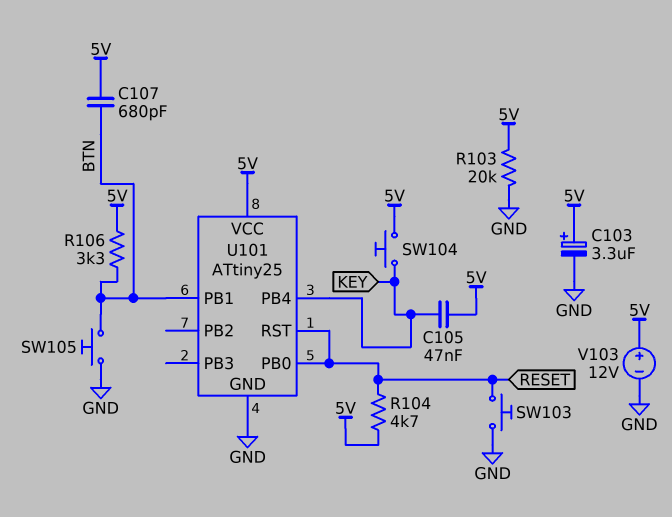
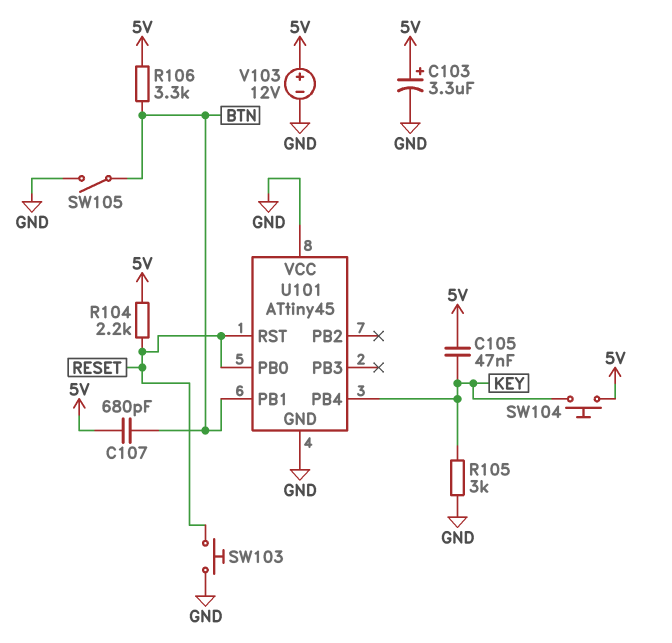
R103: 20k (5V, GND) -> none
R104: 4.7k (5V, RESET) -> 2.2k (5V, RESET)
R105: none -> 3k (GND, KEY)
SW105: button (BTN, GND) -> switch (BTN, GND)
U101: ATtiny25 -> ATtiny45
U101 pin VCC: 5V -> GND

